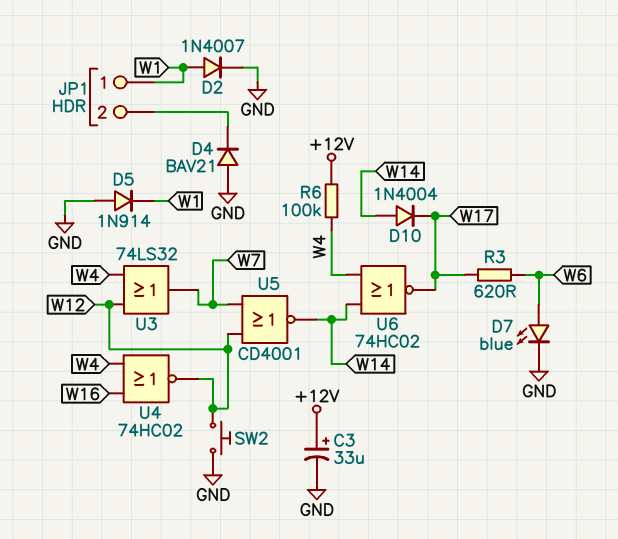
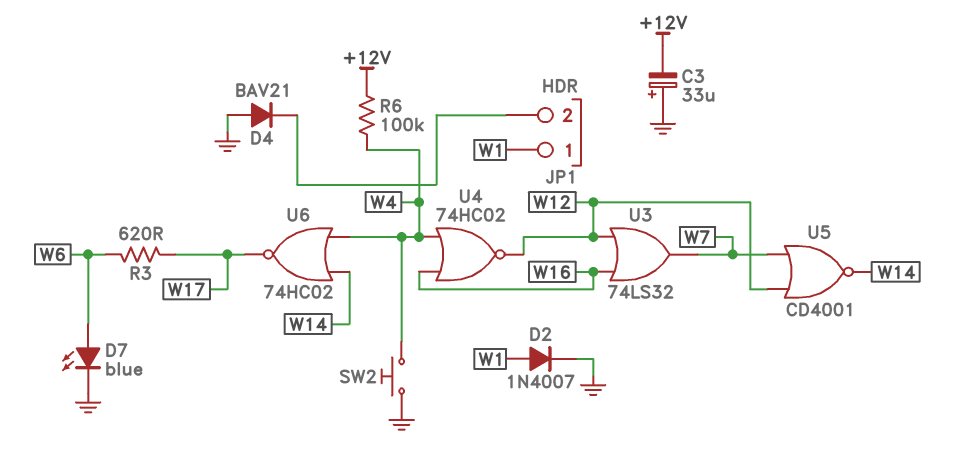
C3: 33uF (plus +12V, minus GND) -> 33uF (plus GND, minus +12V)
D5: diode 1N914 (A GND, K W1) -> none
D10: diode 1N4004 (A W14, K W17) -> none
SW2: button (GND, W12) -> button (GND, W4)
U3: OR 74LS32 (in W4, in W12, out W7) -> OR 74LS32 (in W12, in W16, out W7)

